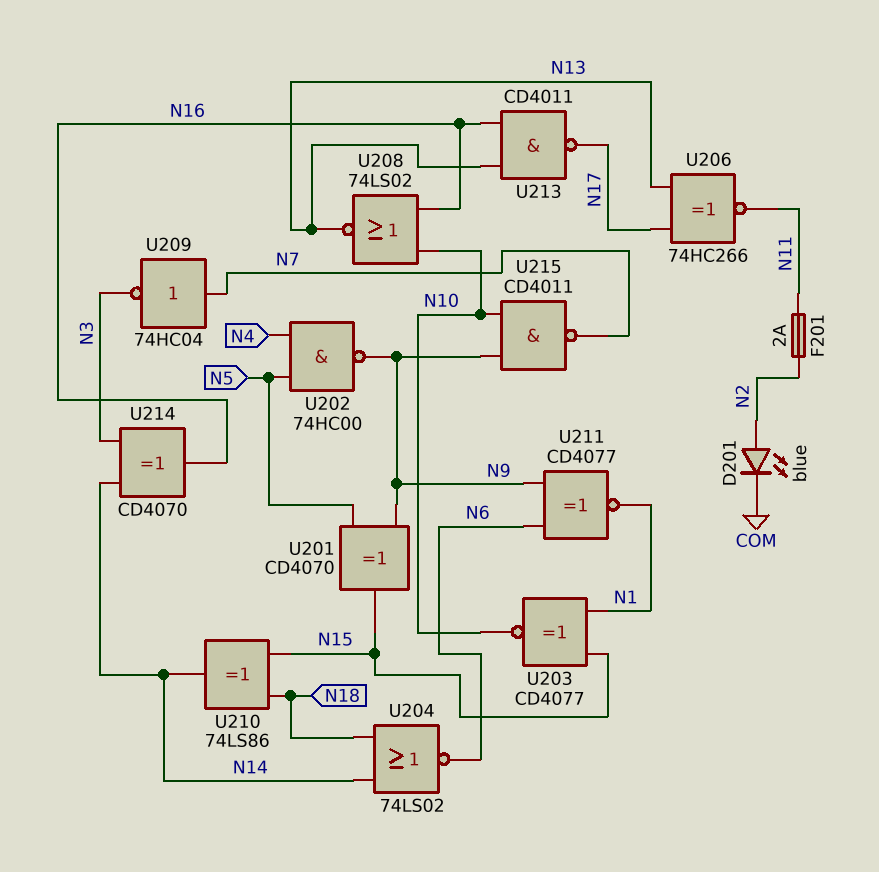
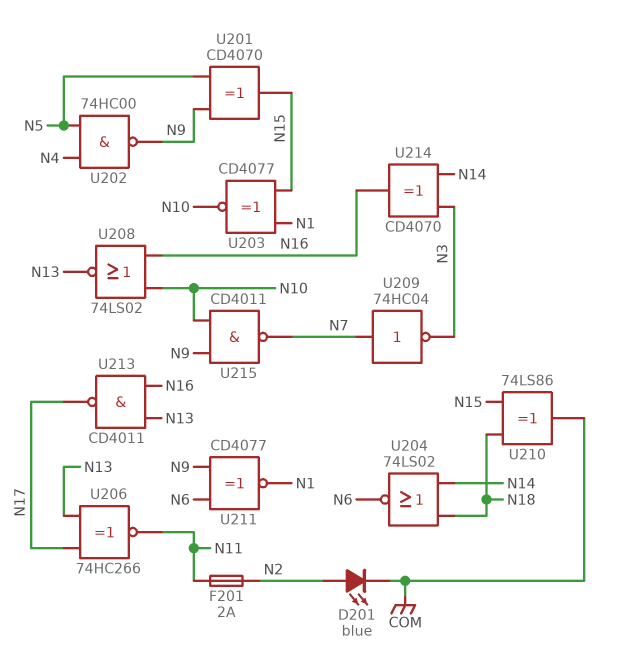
U210: XOR 74LS86 (in N15, in N18, out N14) -> XOR 74LS86 (in N15, in N18, out COM)

